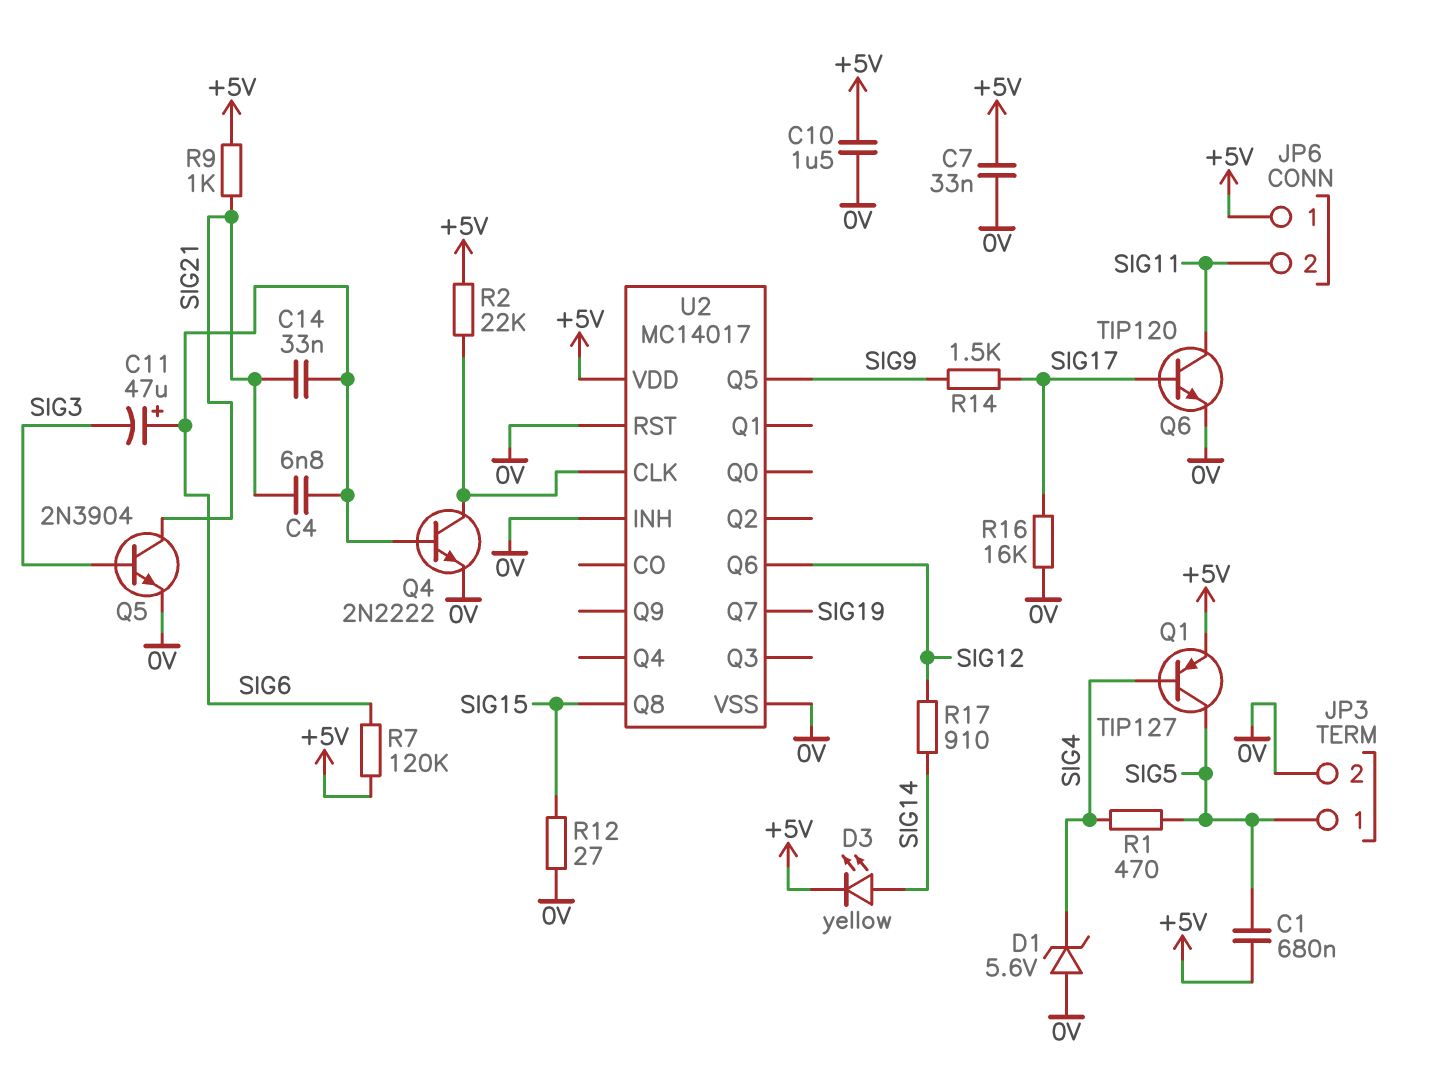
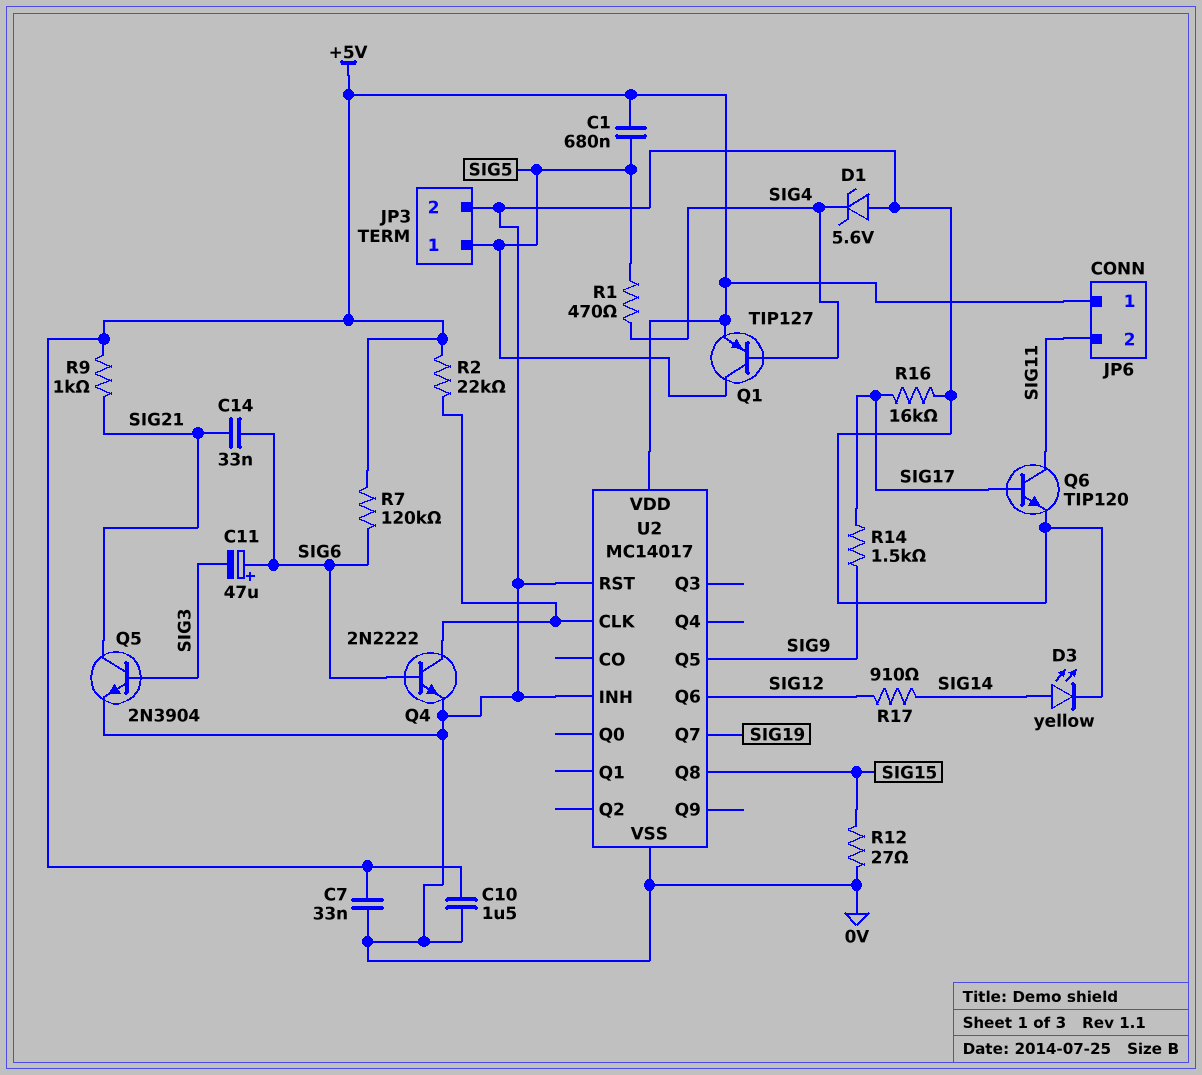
C4: 6.8nF (SIG6, SIG21) -> none
D3: LED yellow (A SIG14, K +5V) -> LED yellow (A SIG14, K 0V)

